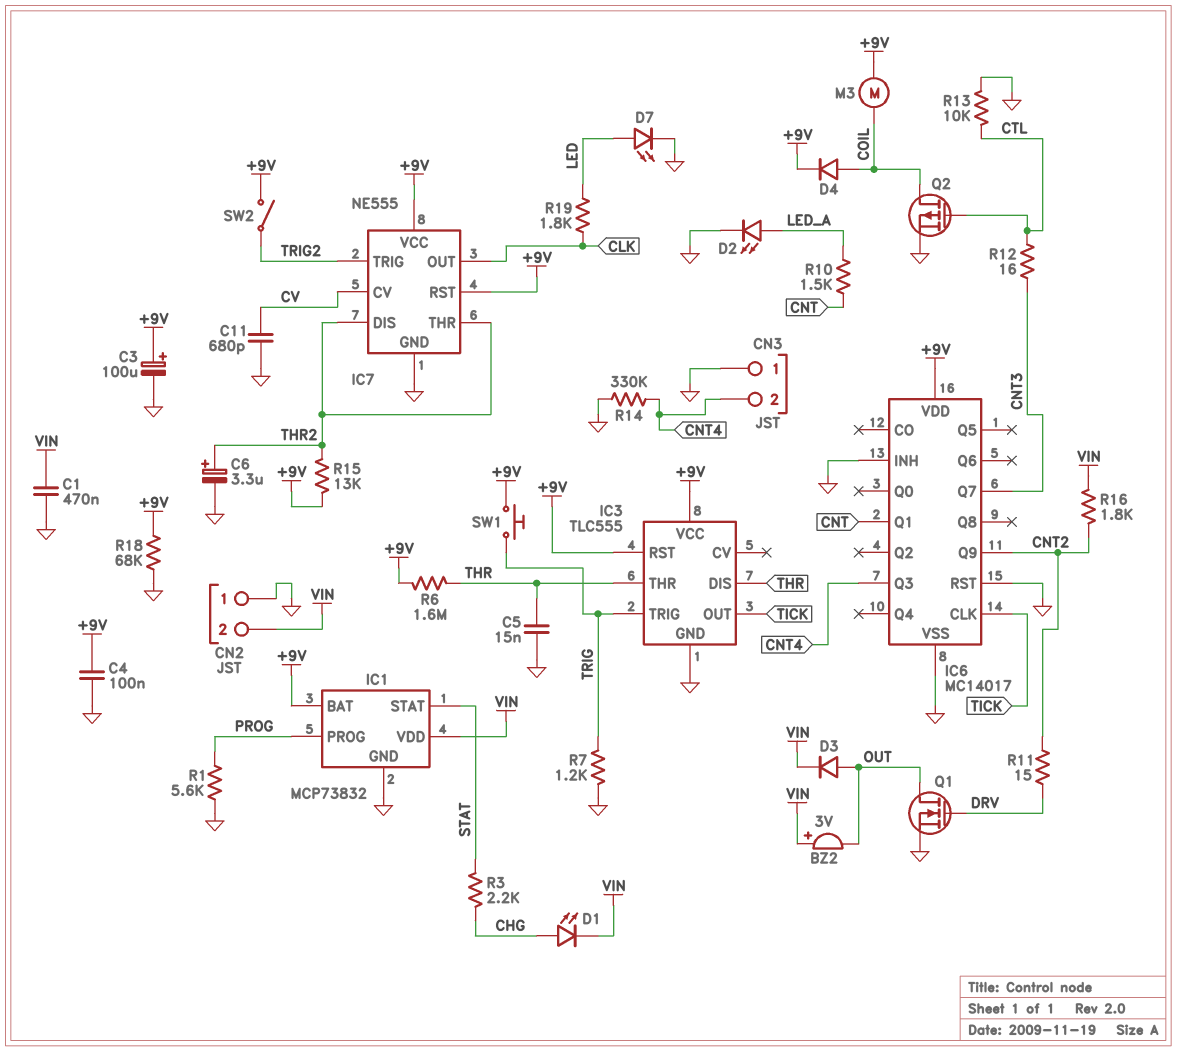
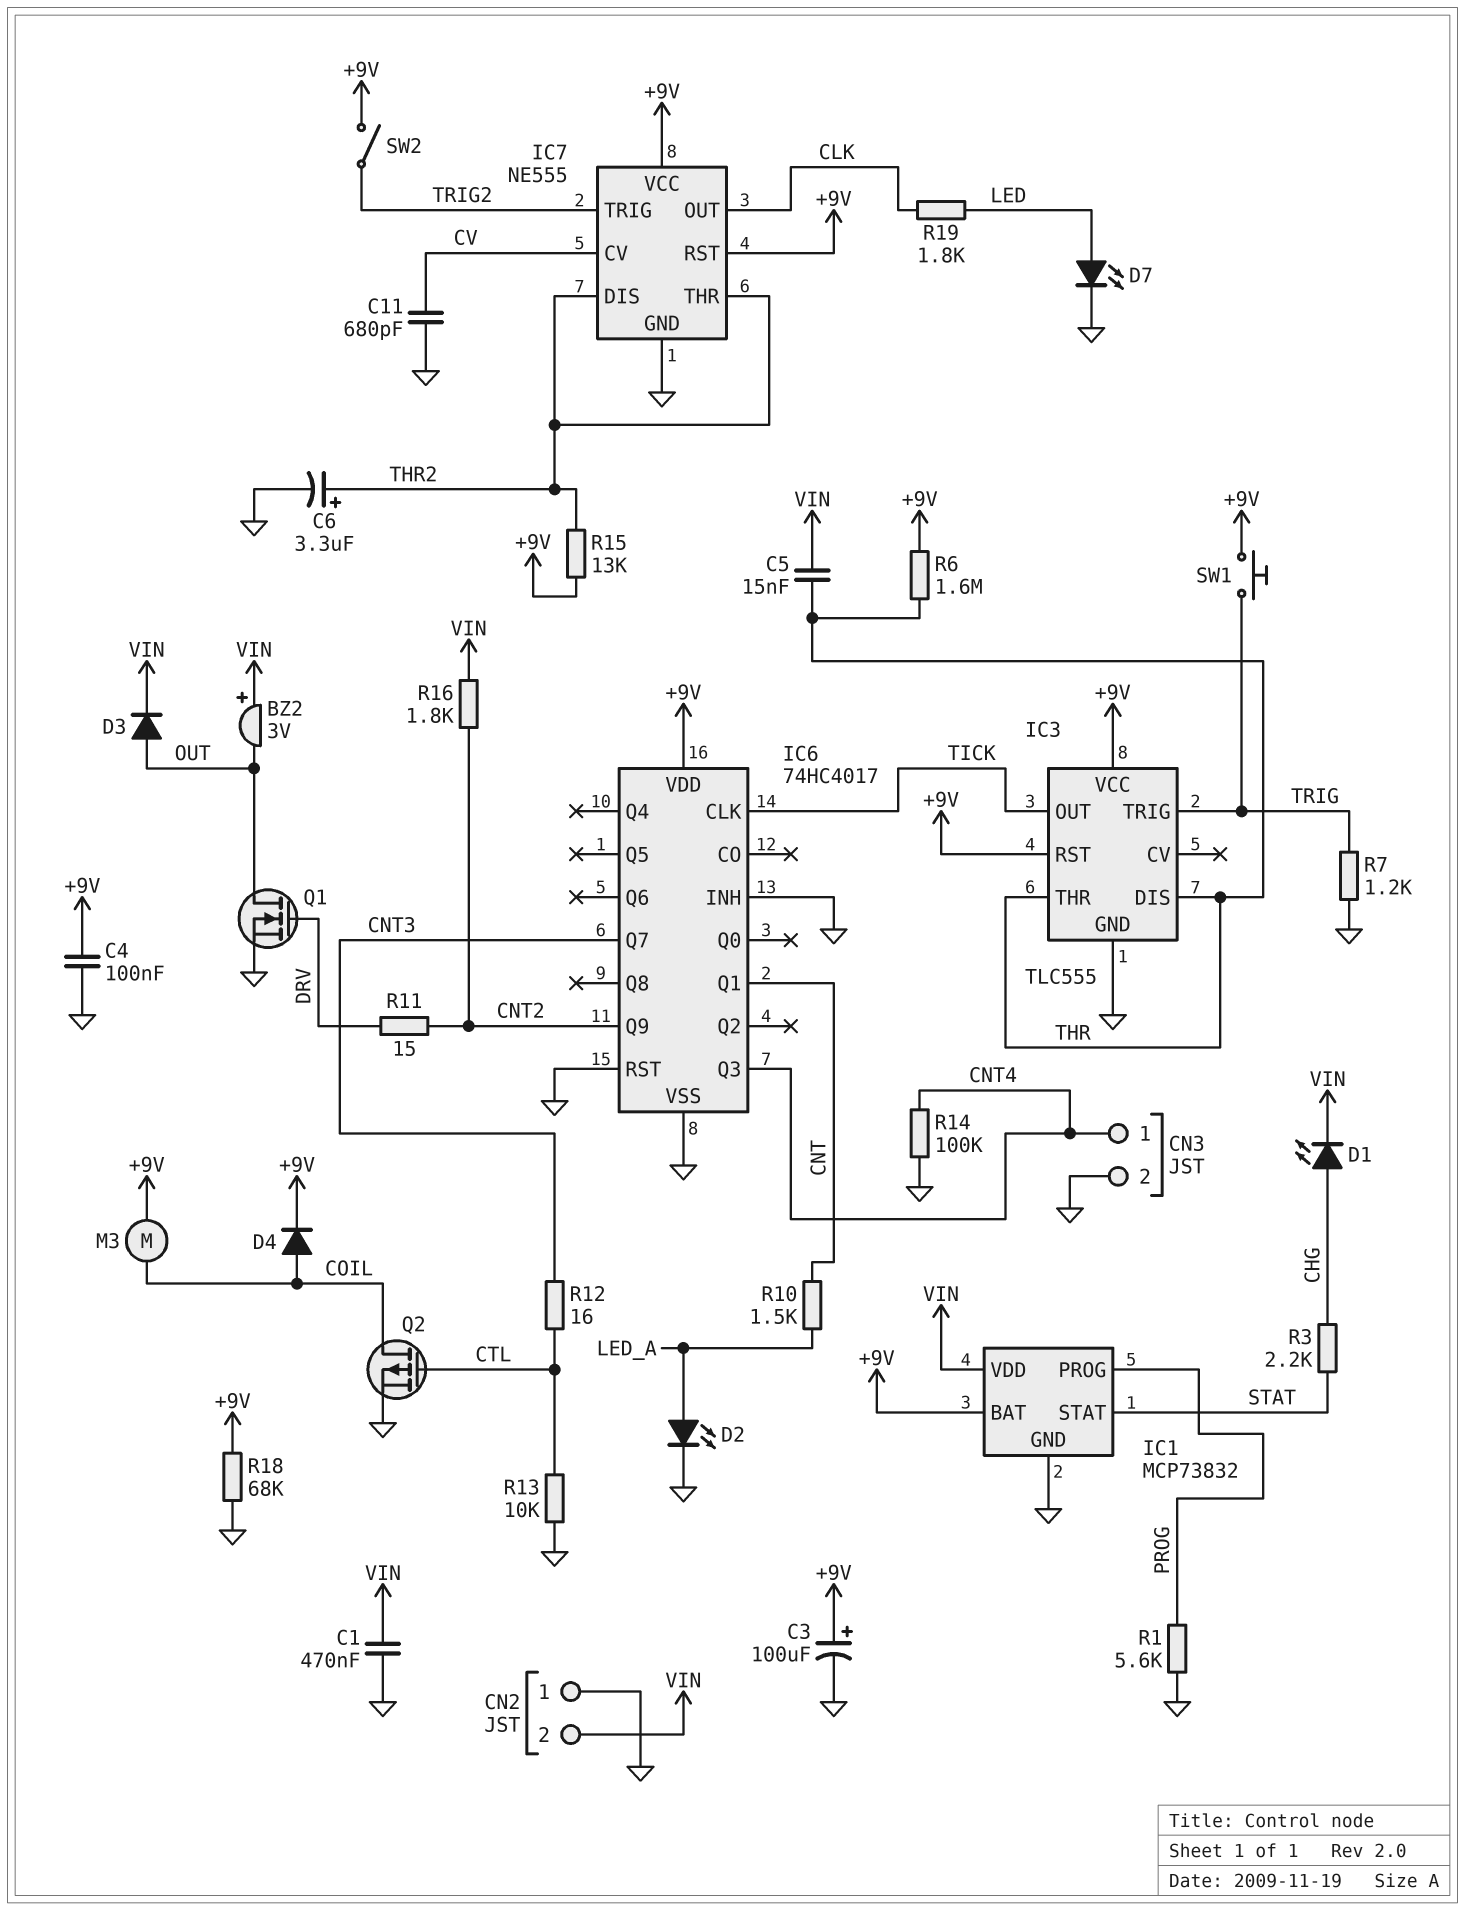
C5: 15nF (GND, THR) -> 15nF (THR, VIN)
CN3 pin 1: GND -> CNT4
CN3 pin 2: CNT4 -> GND
IC6: MC14017 -> 74HC4017
R14: 330k (CNT4, GND) -> 100k (CNT4, GND)

